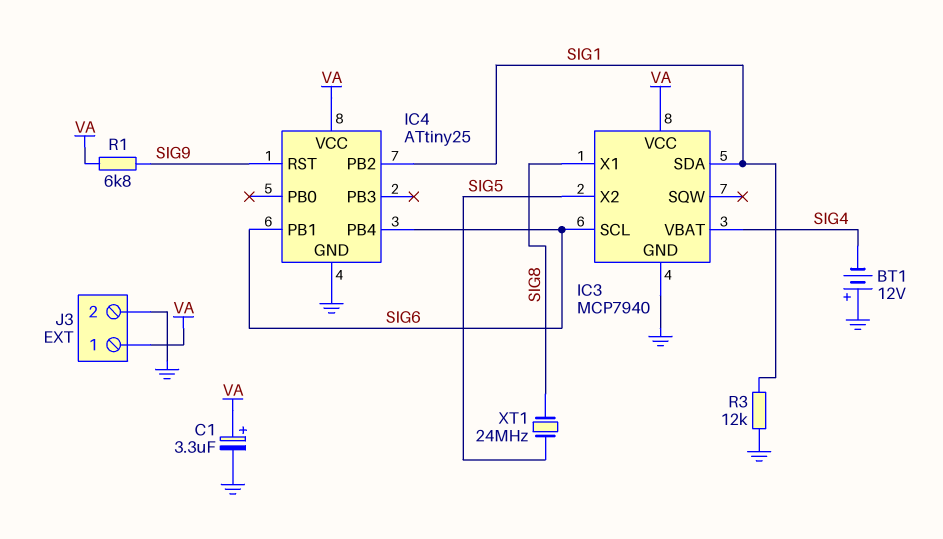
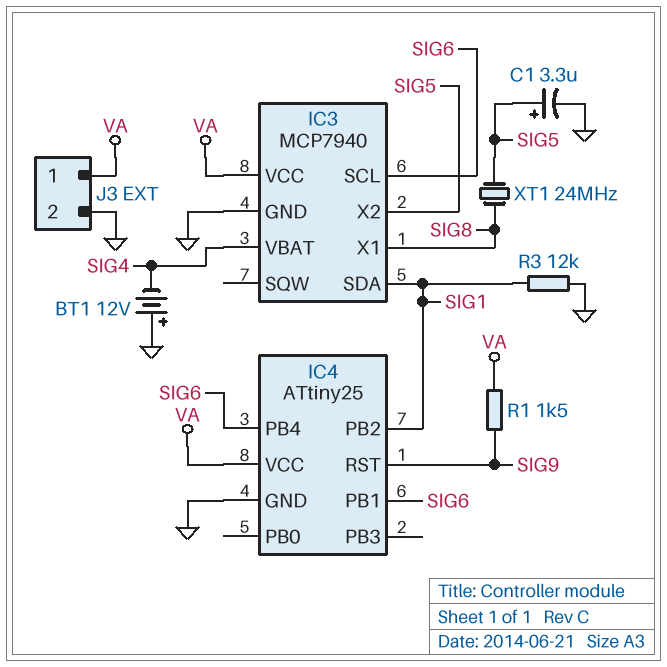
C1: 3.3uF (plus VA, minus GND) -> 3.3uF (plus SIG5, minus GND)
R1: 6.8k (SIG9, VA) -> 1.5k (SIG9, VA)

